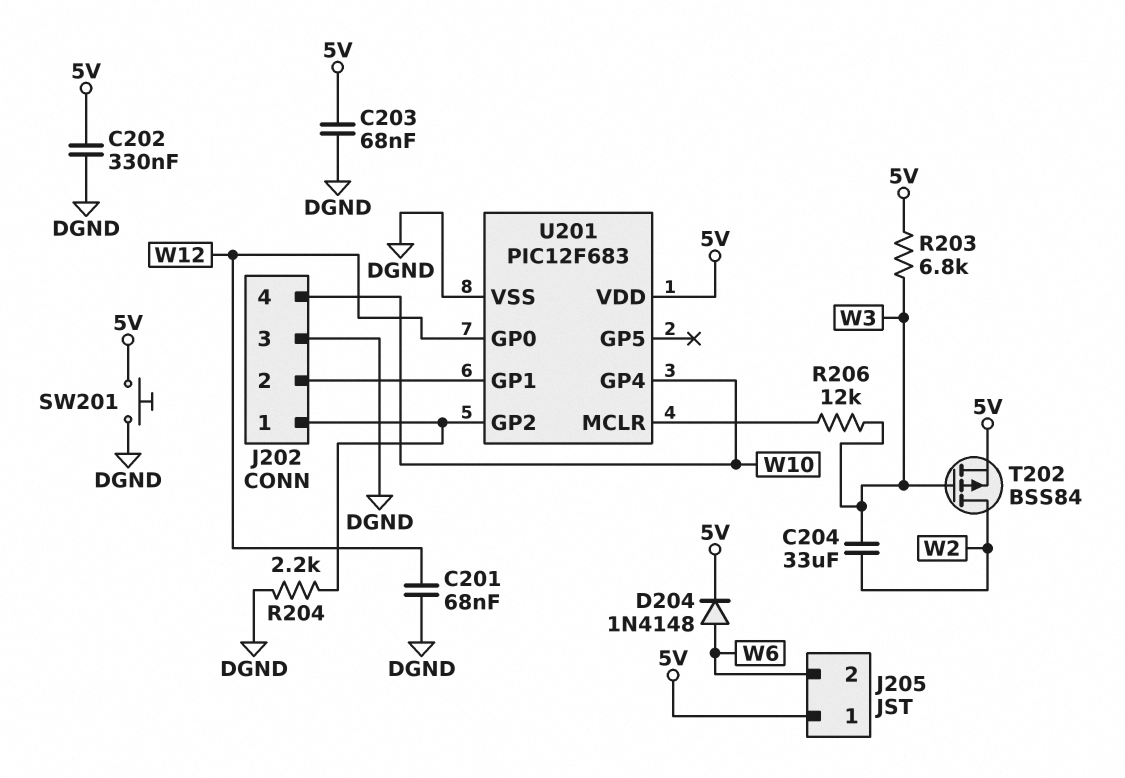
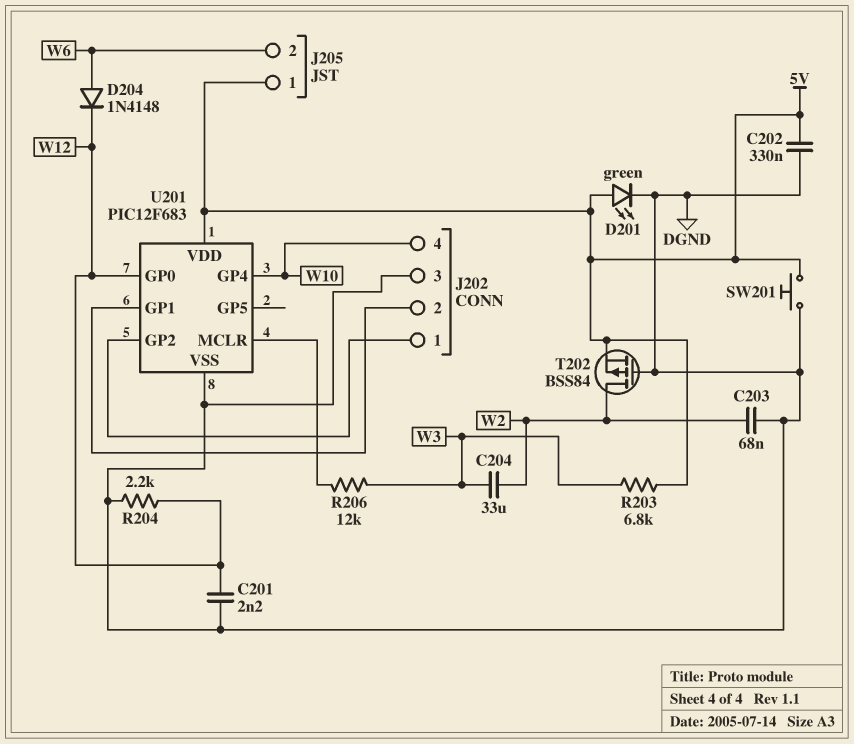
C201: 68nF (DGND, W12) -> 2.2nF (DGND, W12)
C203: 68nF (5V, DGND) -> 68nF (DGND, W2)
D201: none -> LED green (A 5V, K DGND)
D204: diode 1N4148 (A W6, K 5V) -> diode 1N4148 (A W6, K W12)
R204: 2.2k (DGND, J202/1) -> 2.2k (DGND, W12)
T202: PMOS BSS84 (G W3, D W2, S 5V) -> PMOS BSS84 (G DGND, D W2, S 5V)

